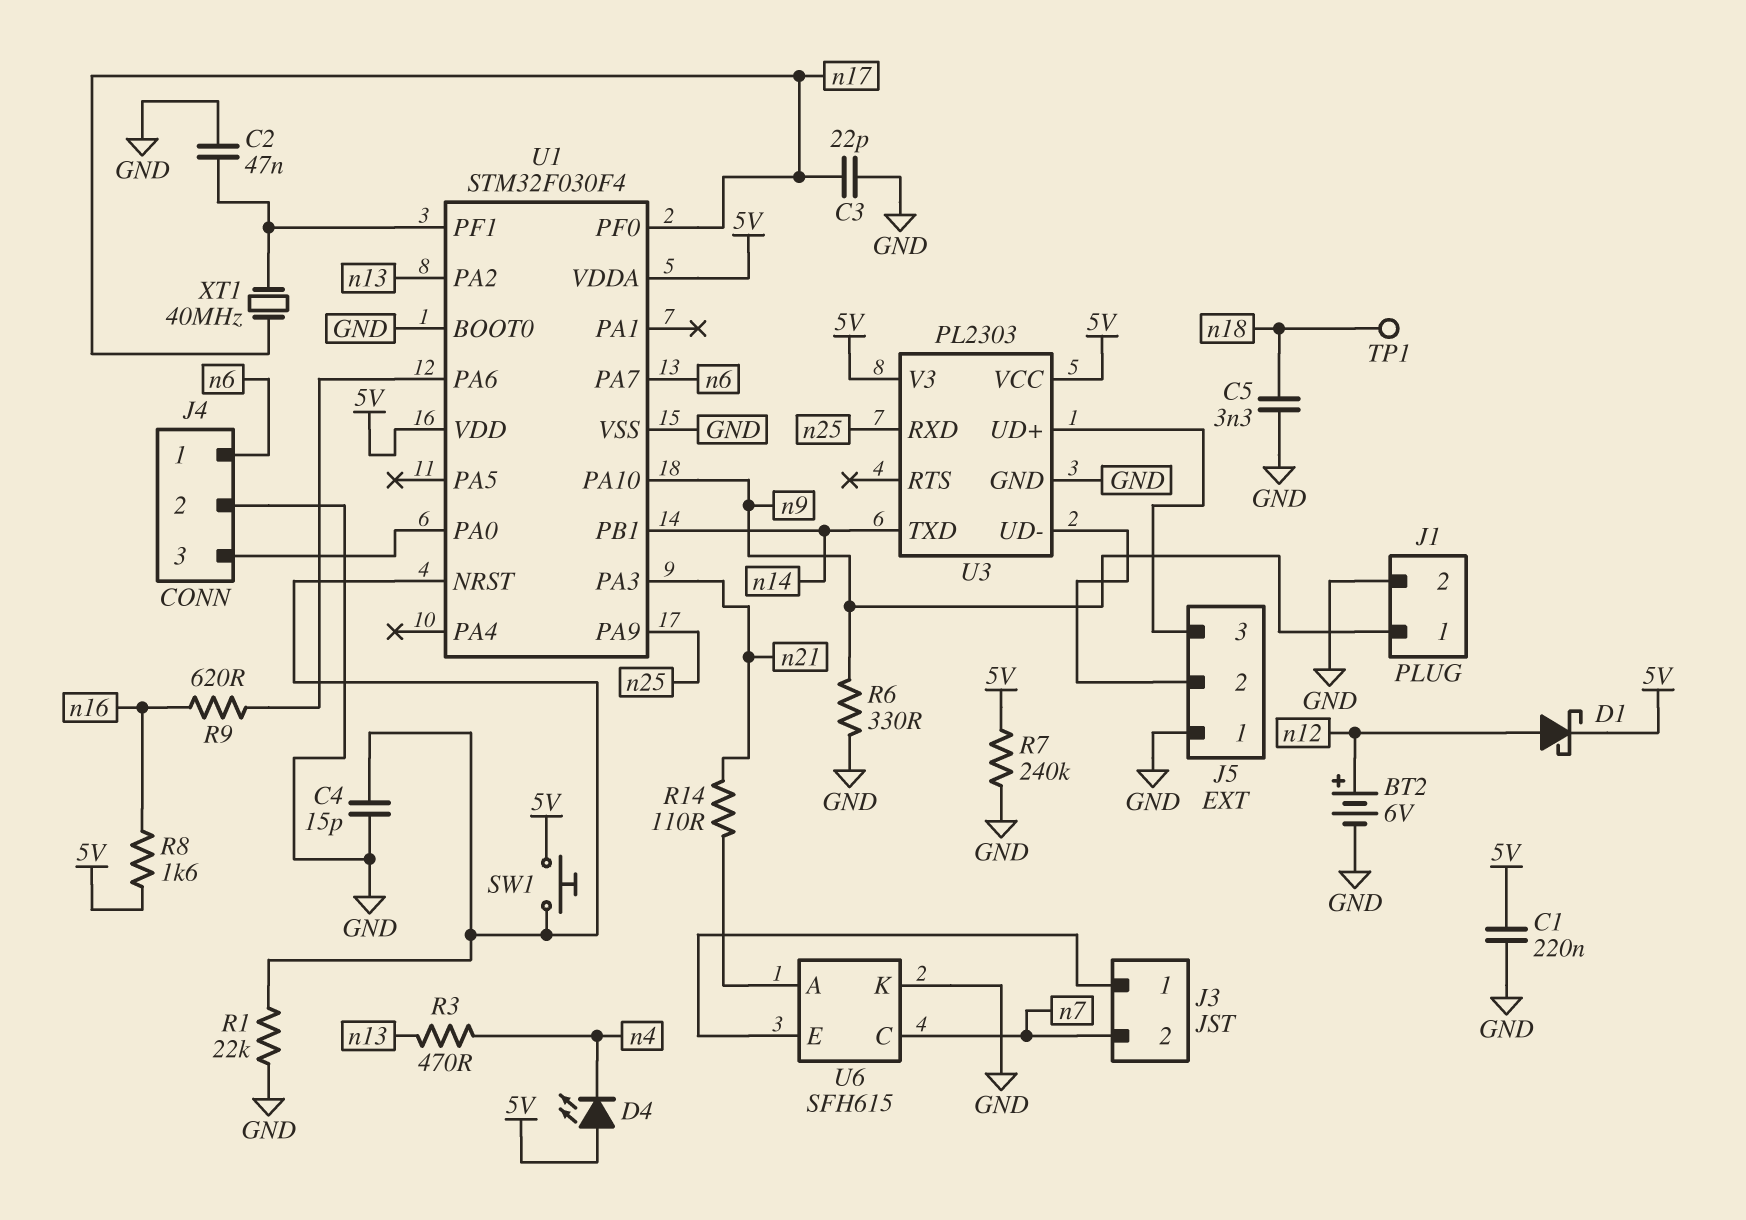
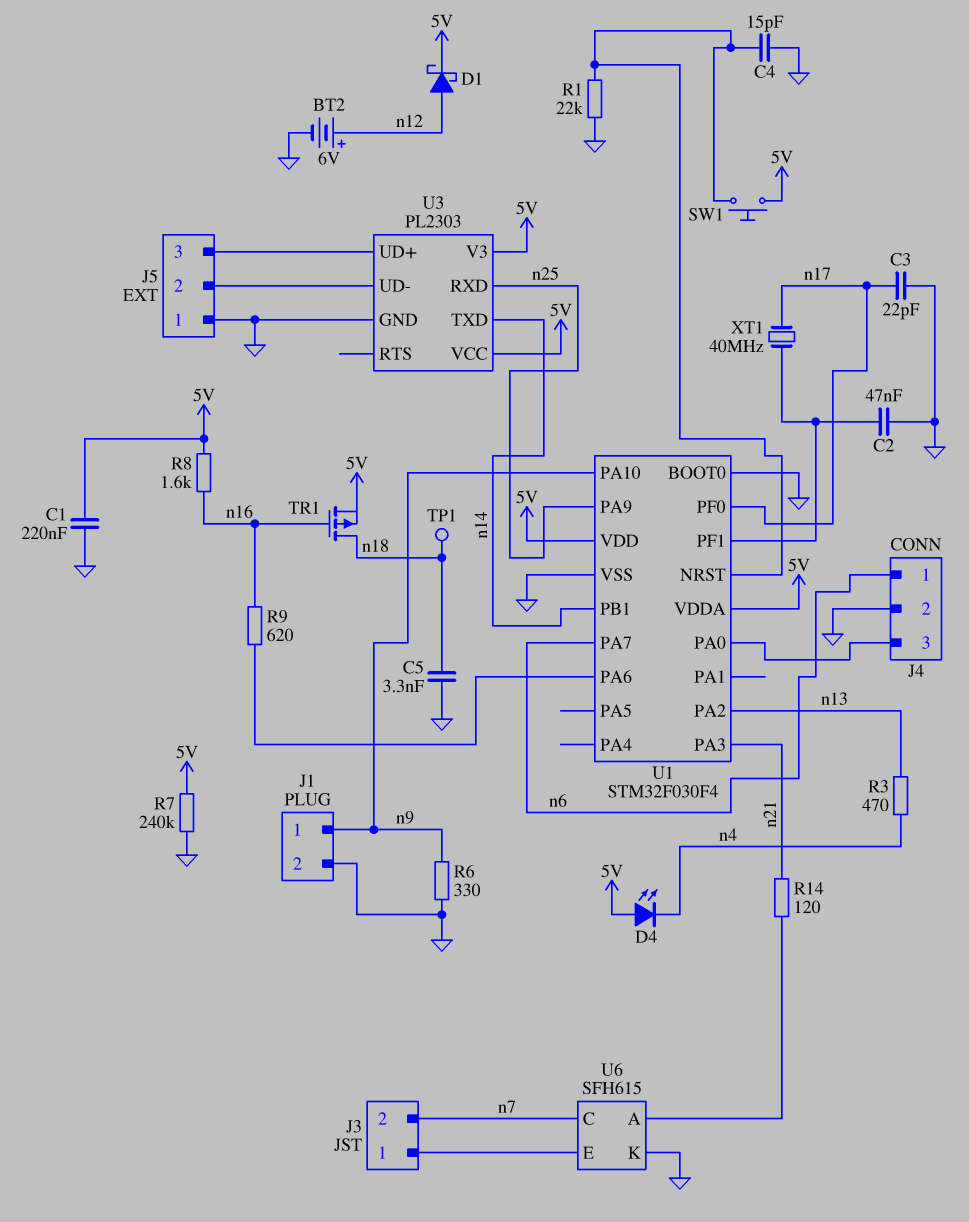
R14: 110 (U6/A, n21) -> 120 (U6/A, n21)
TR1: none -> PMOS (G n16, D n18, S 5V)

